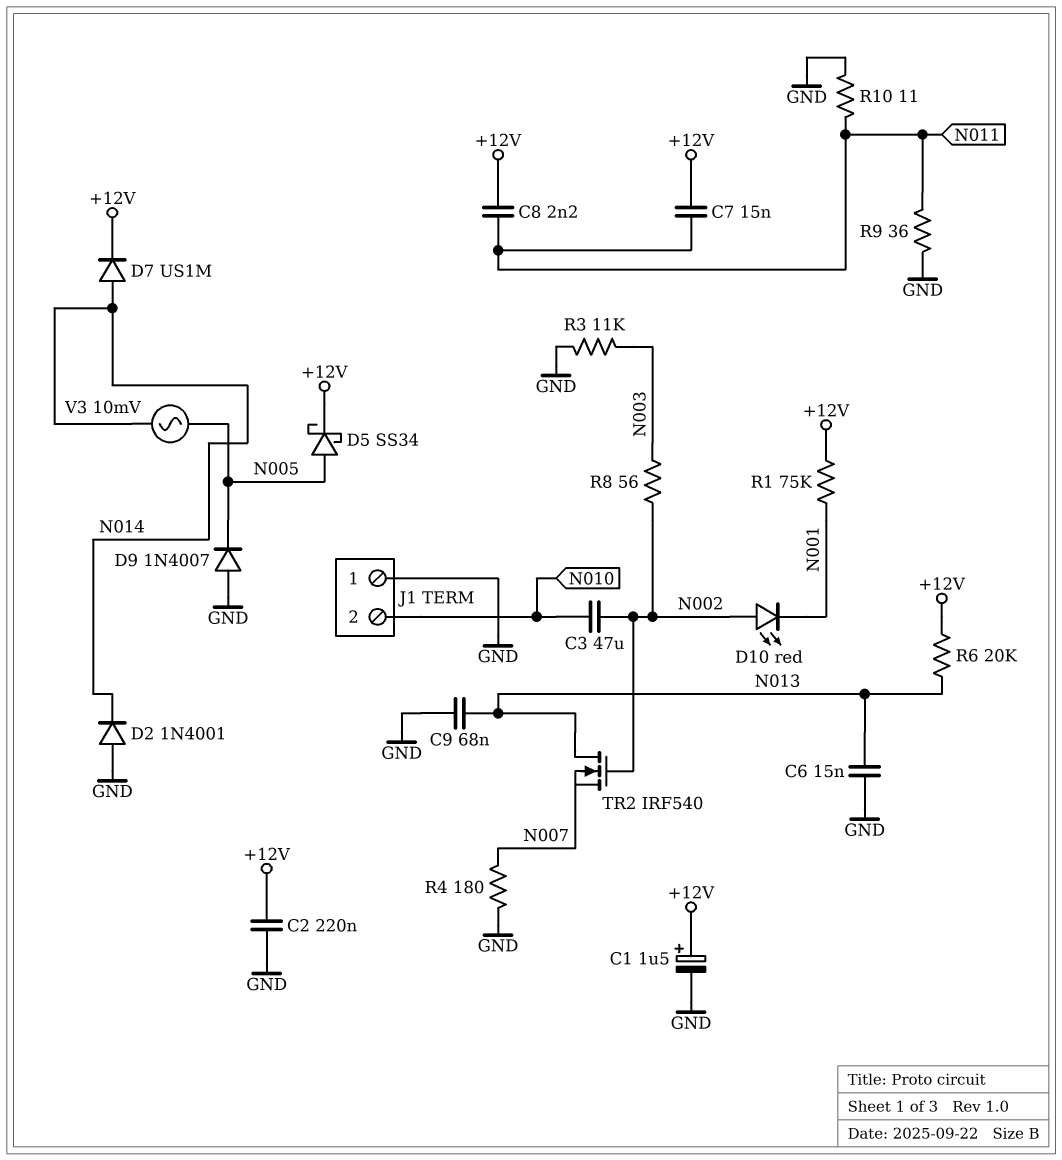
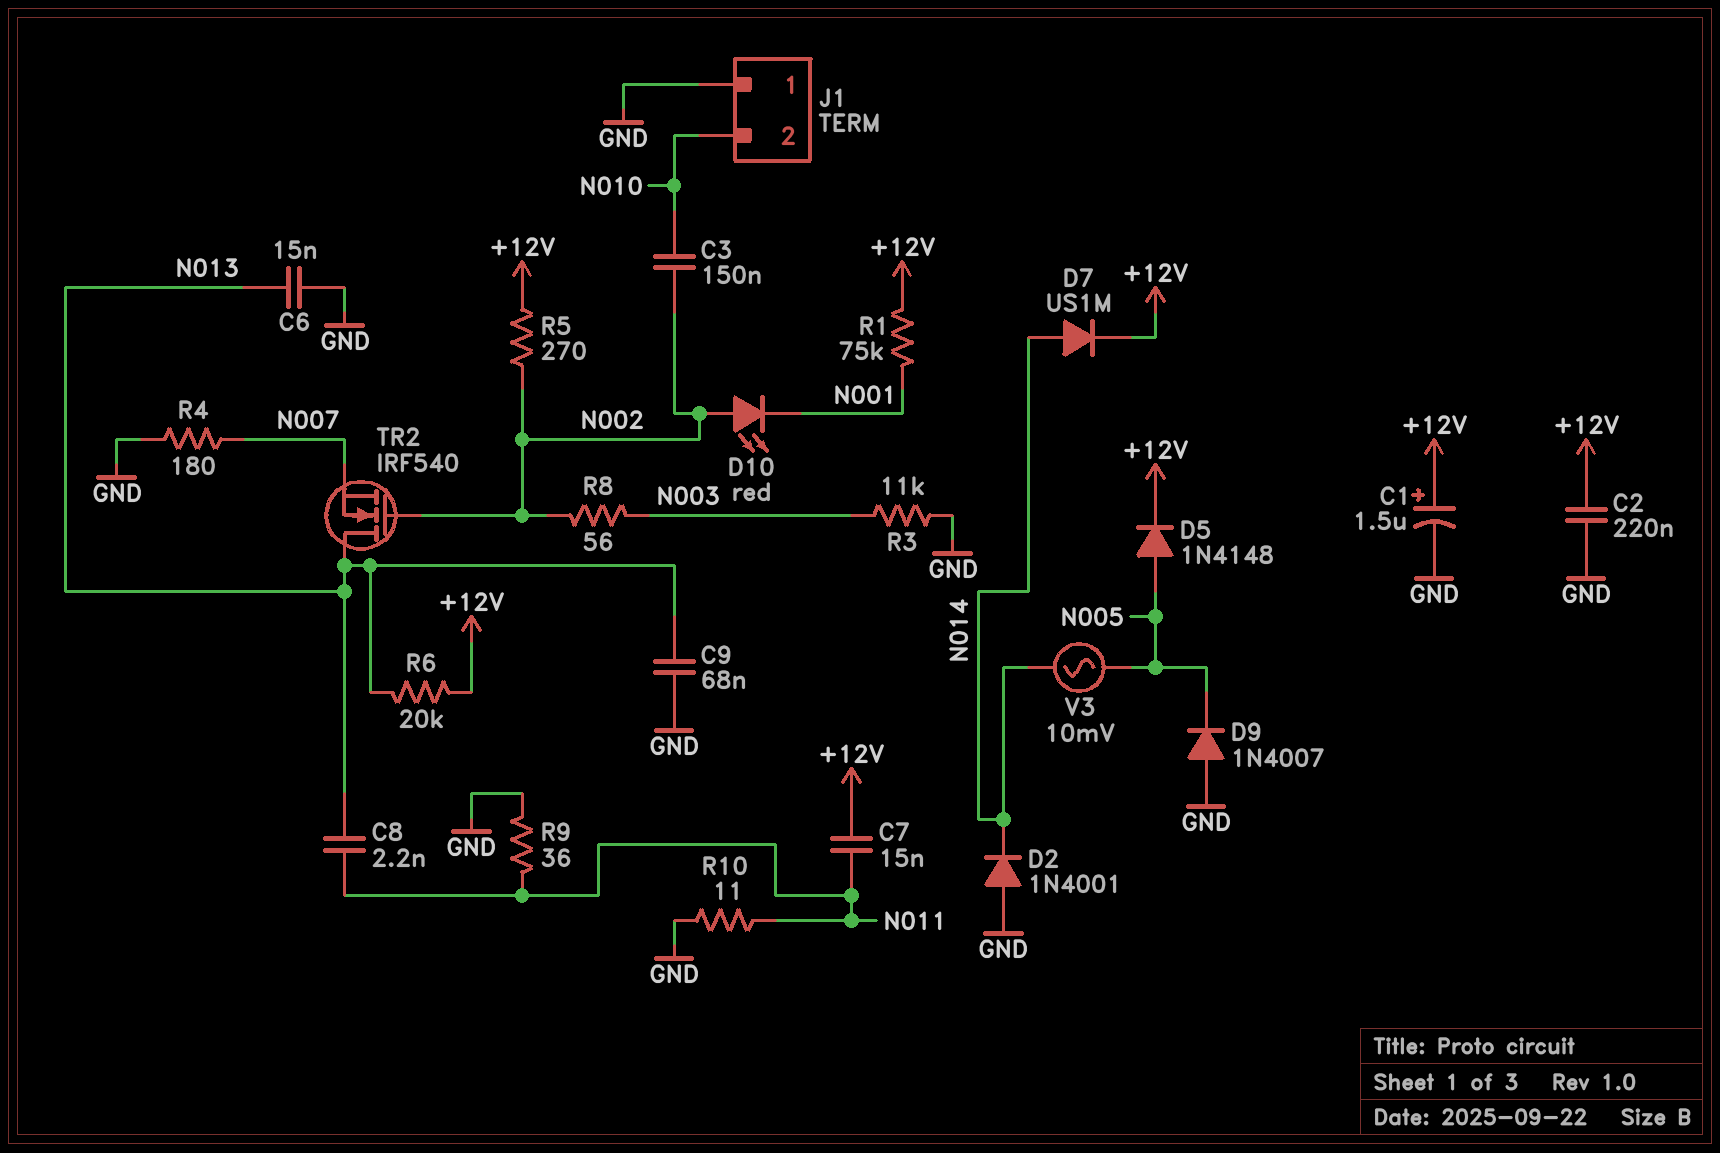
C3: 47uF (N002, N010) -> 150nF (N002, N010)
C8: 2.2nF (+12V, N011) -> 2.2nF (N011, N013)
D5: schottky SS34 (A N005, K +12V) -> diode 1N4148 (A N005, K +12V)
R5: none -> 270 (+12V, N002)

